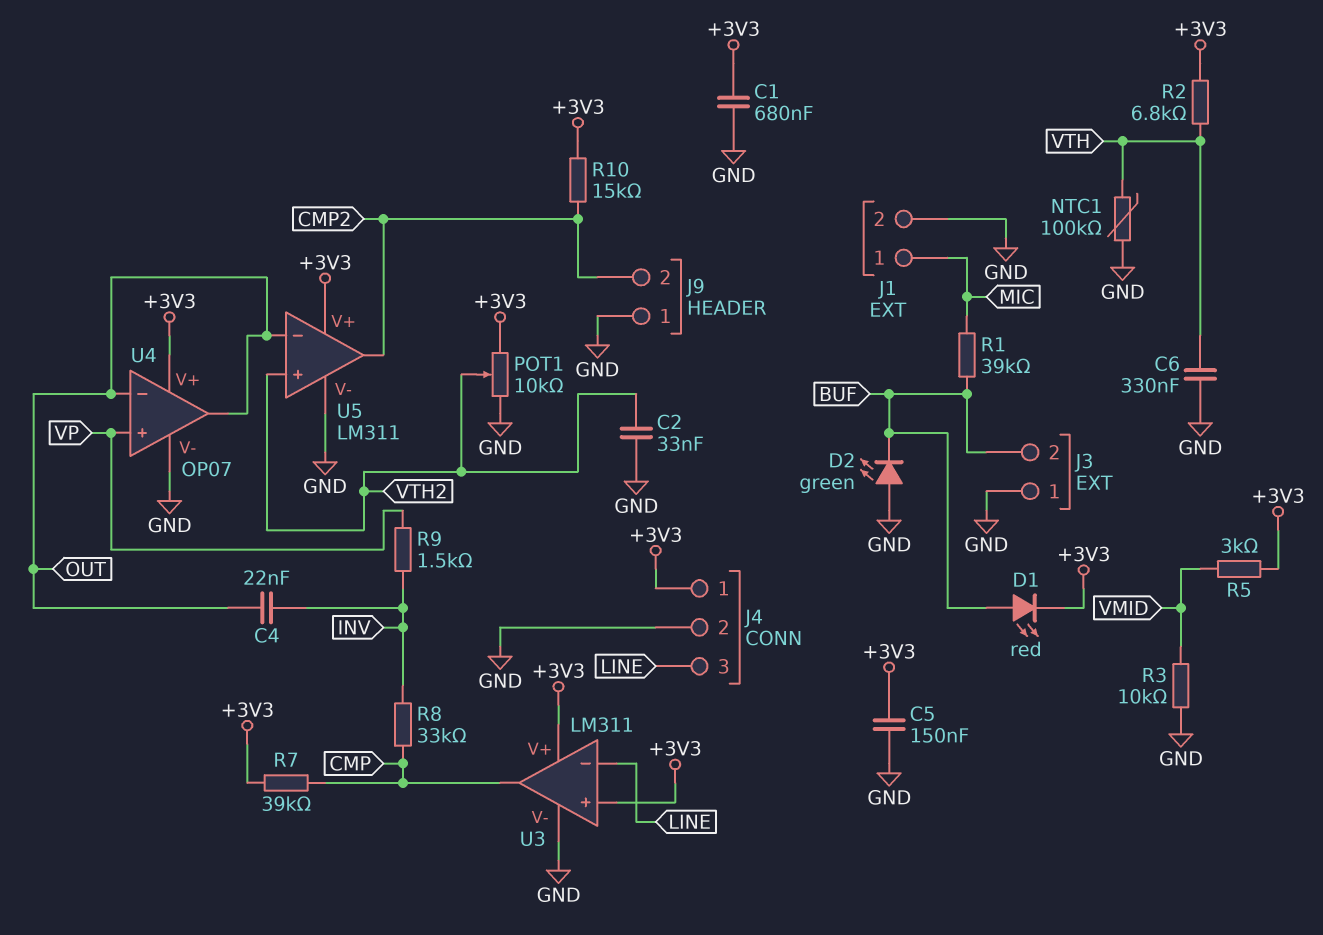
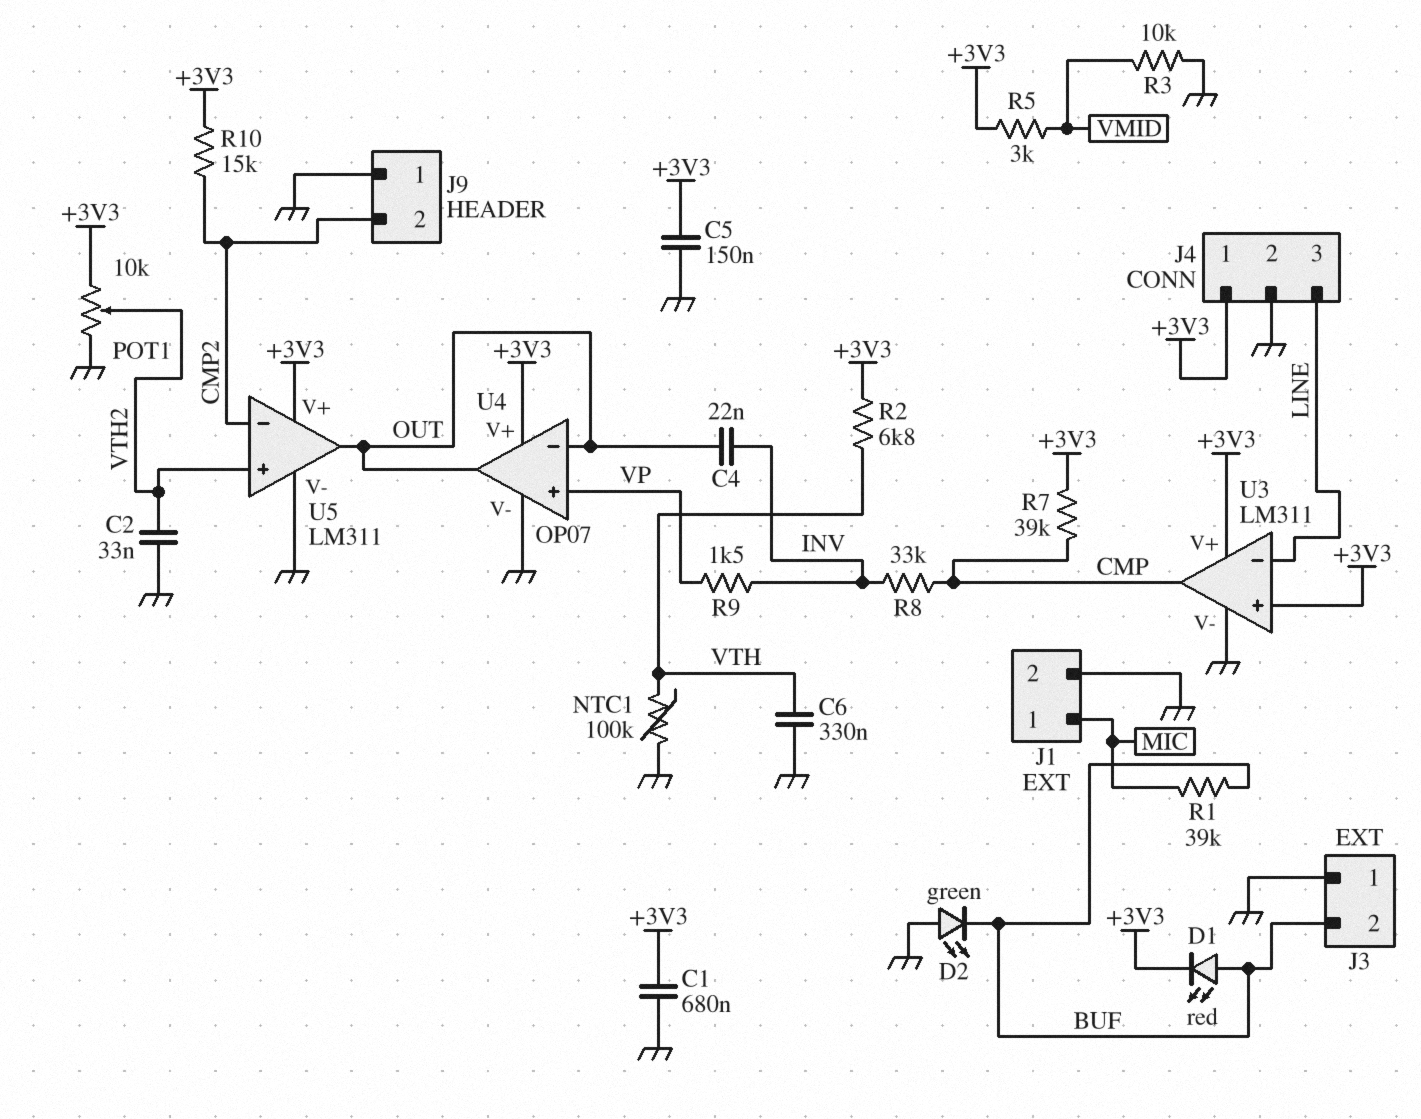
U5 pin in-: OUT -> CMP2
U5 pin out: CMP2 -> OUT

